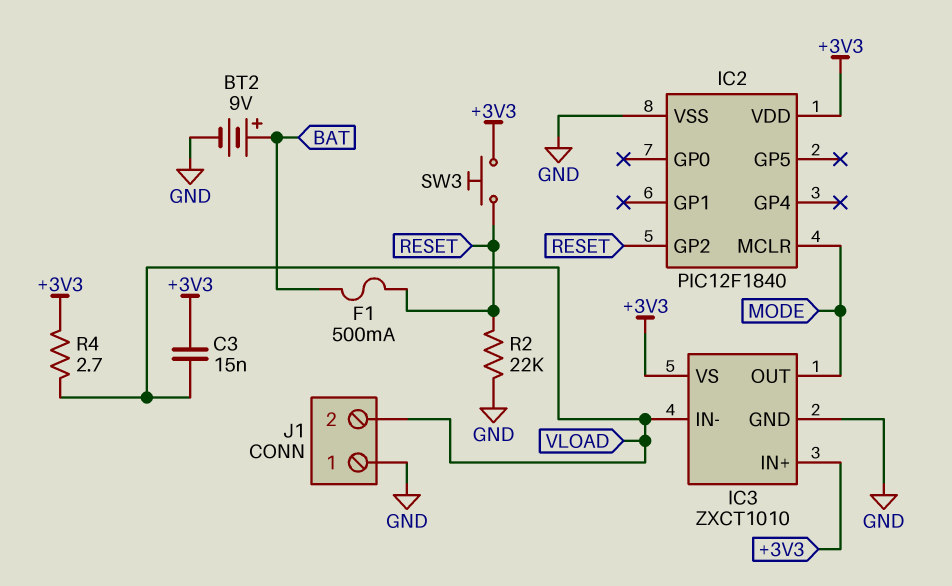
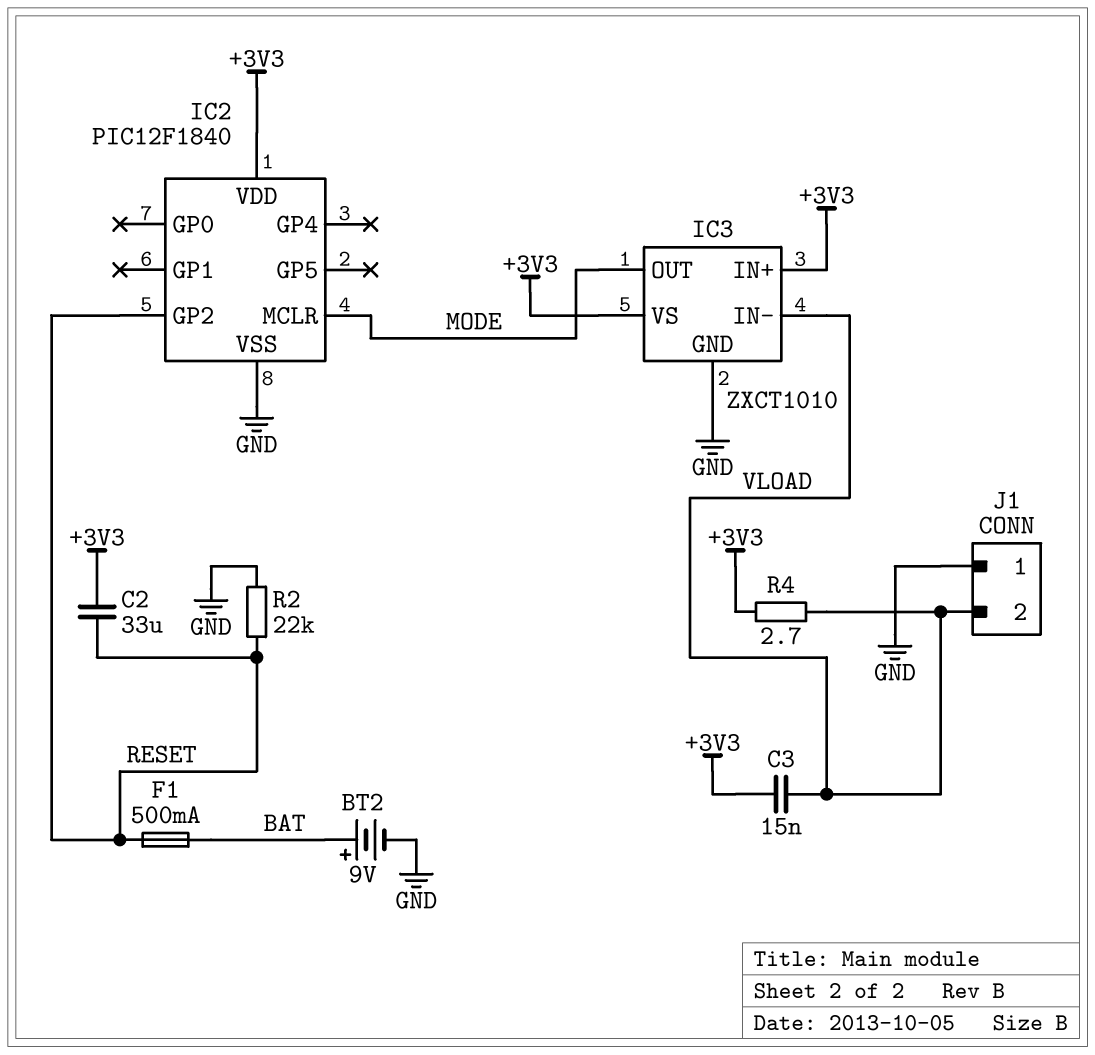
C2: none -> 33uF (+3V3, RESET)
SW3: button (+3V3, RESET) -> none

